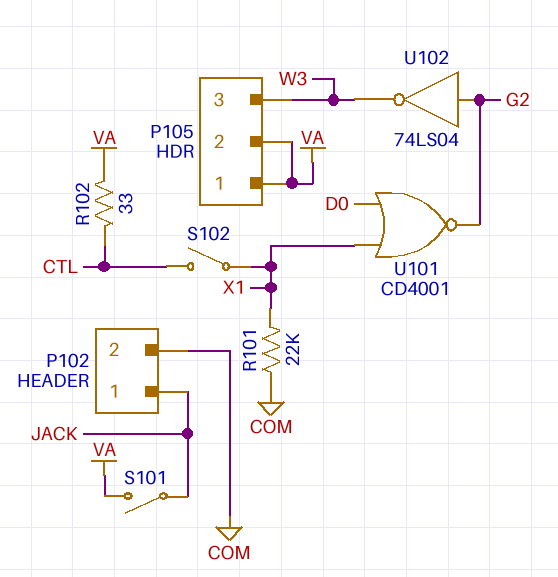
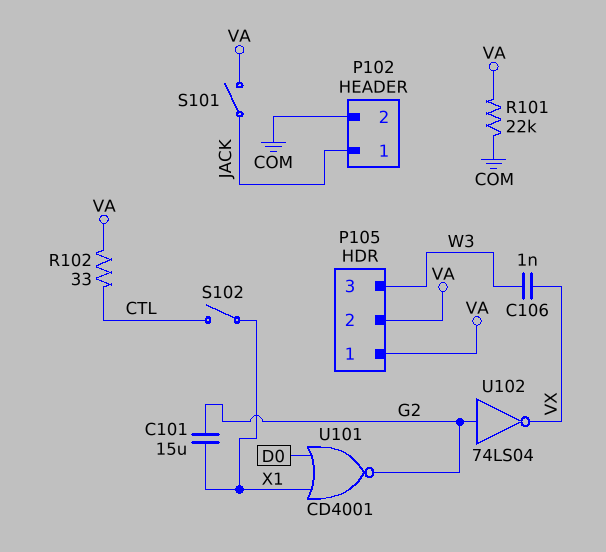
C101: none -> 15uF (G2, X1)
C106: none -> 1nF (VX, W3)
R101: 22k (COM, X1) -> 22k (COM, VA)
U102: NOT 74LS04 (in G2, out W3) -> NOT 74LS04 (in G2, out VX)

